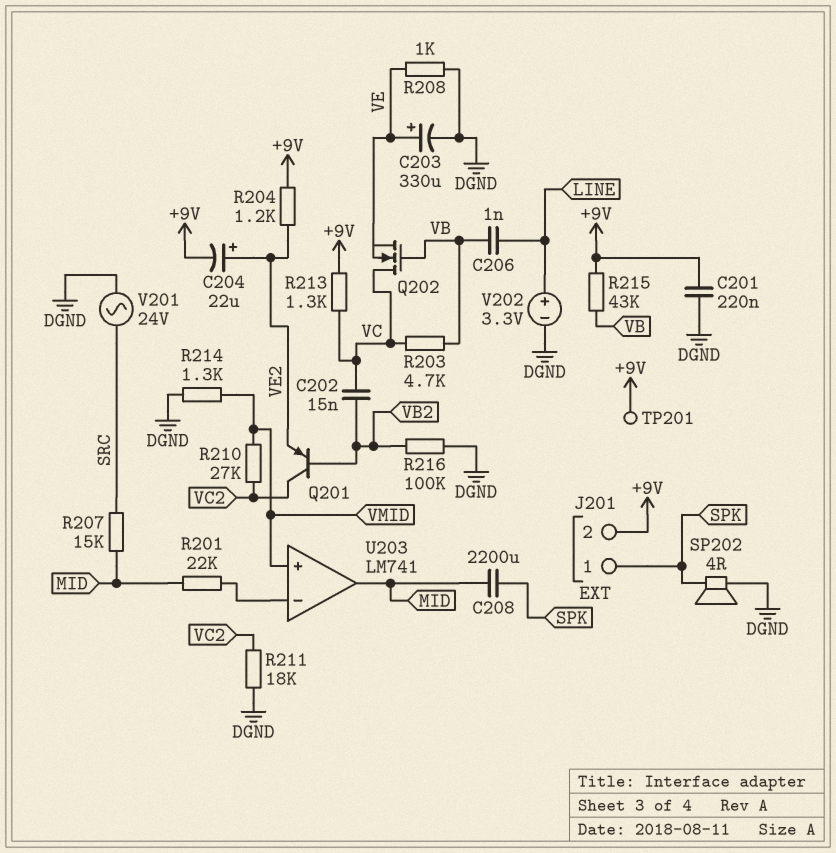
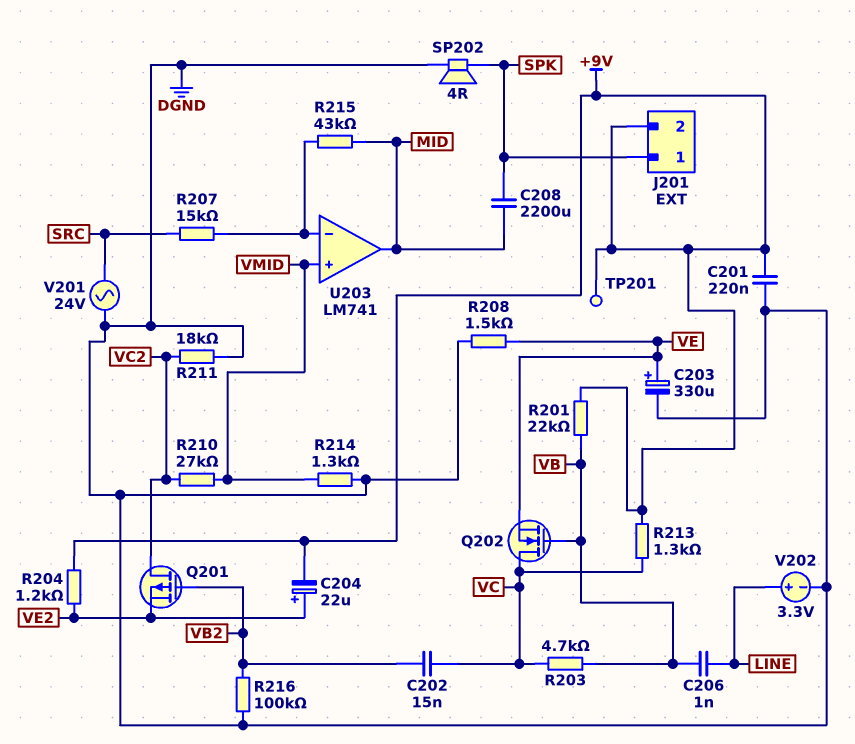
Q201: PNP (B VB2, C VC2, E VE2) -> PMOS (G VB2, D VC2, S VE2)
R201: 22k (MID, U203/in-) -> 22k (+9V, VB)
R207: 15k (MID, SRC) -> 15k (SRC, U203/in-)
R208: 1k (DGND, VE) -> 1.5k (DGND, VE)
R215: 43k (+9V, VB) -> 43k (MID, U203/in-)

